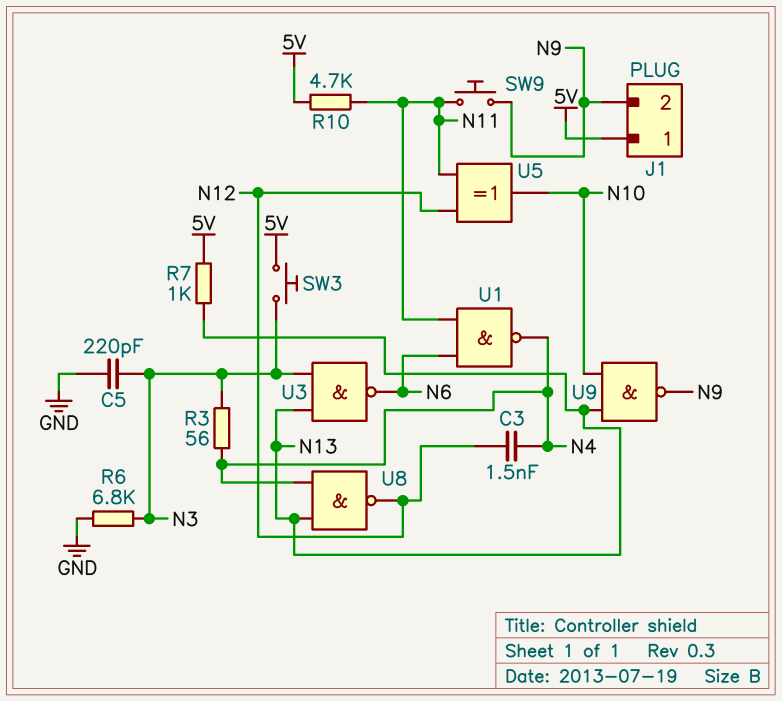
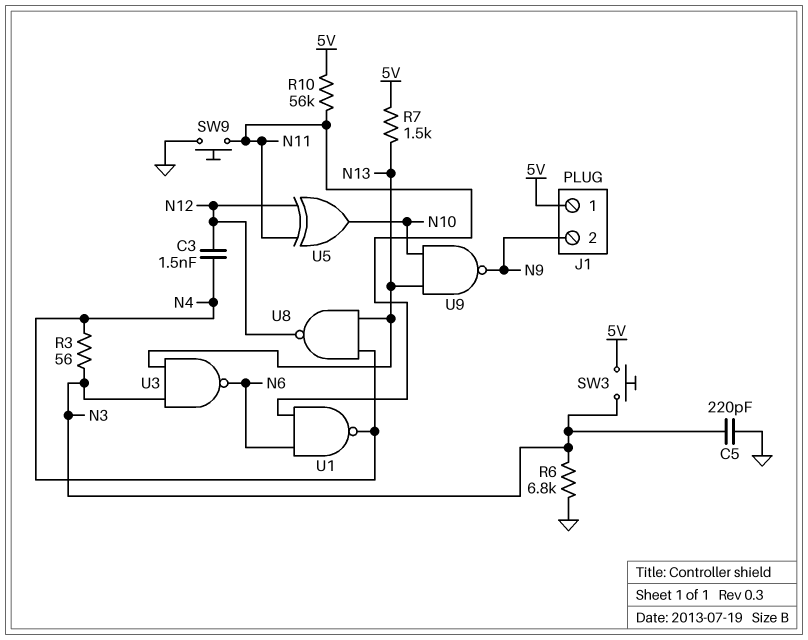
R7: 1k (5V, N13) -> 1.5k (5V, N13)
R10: 4.7k (5V, N11) -> 56k (5V, N11)
SW9: button (N9, N11) -> button (GND, N11)

